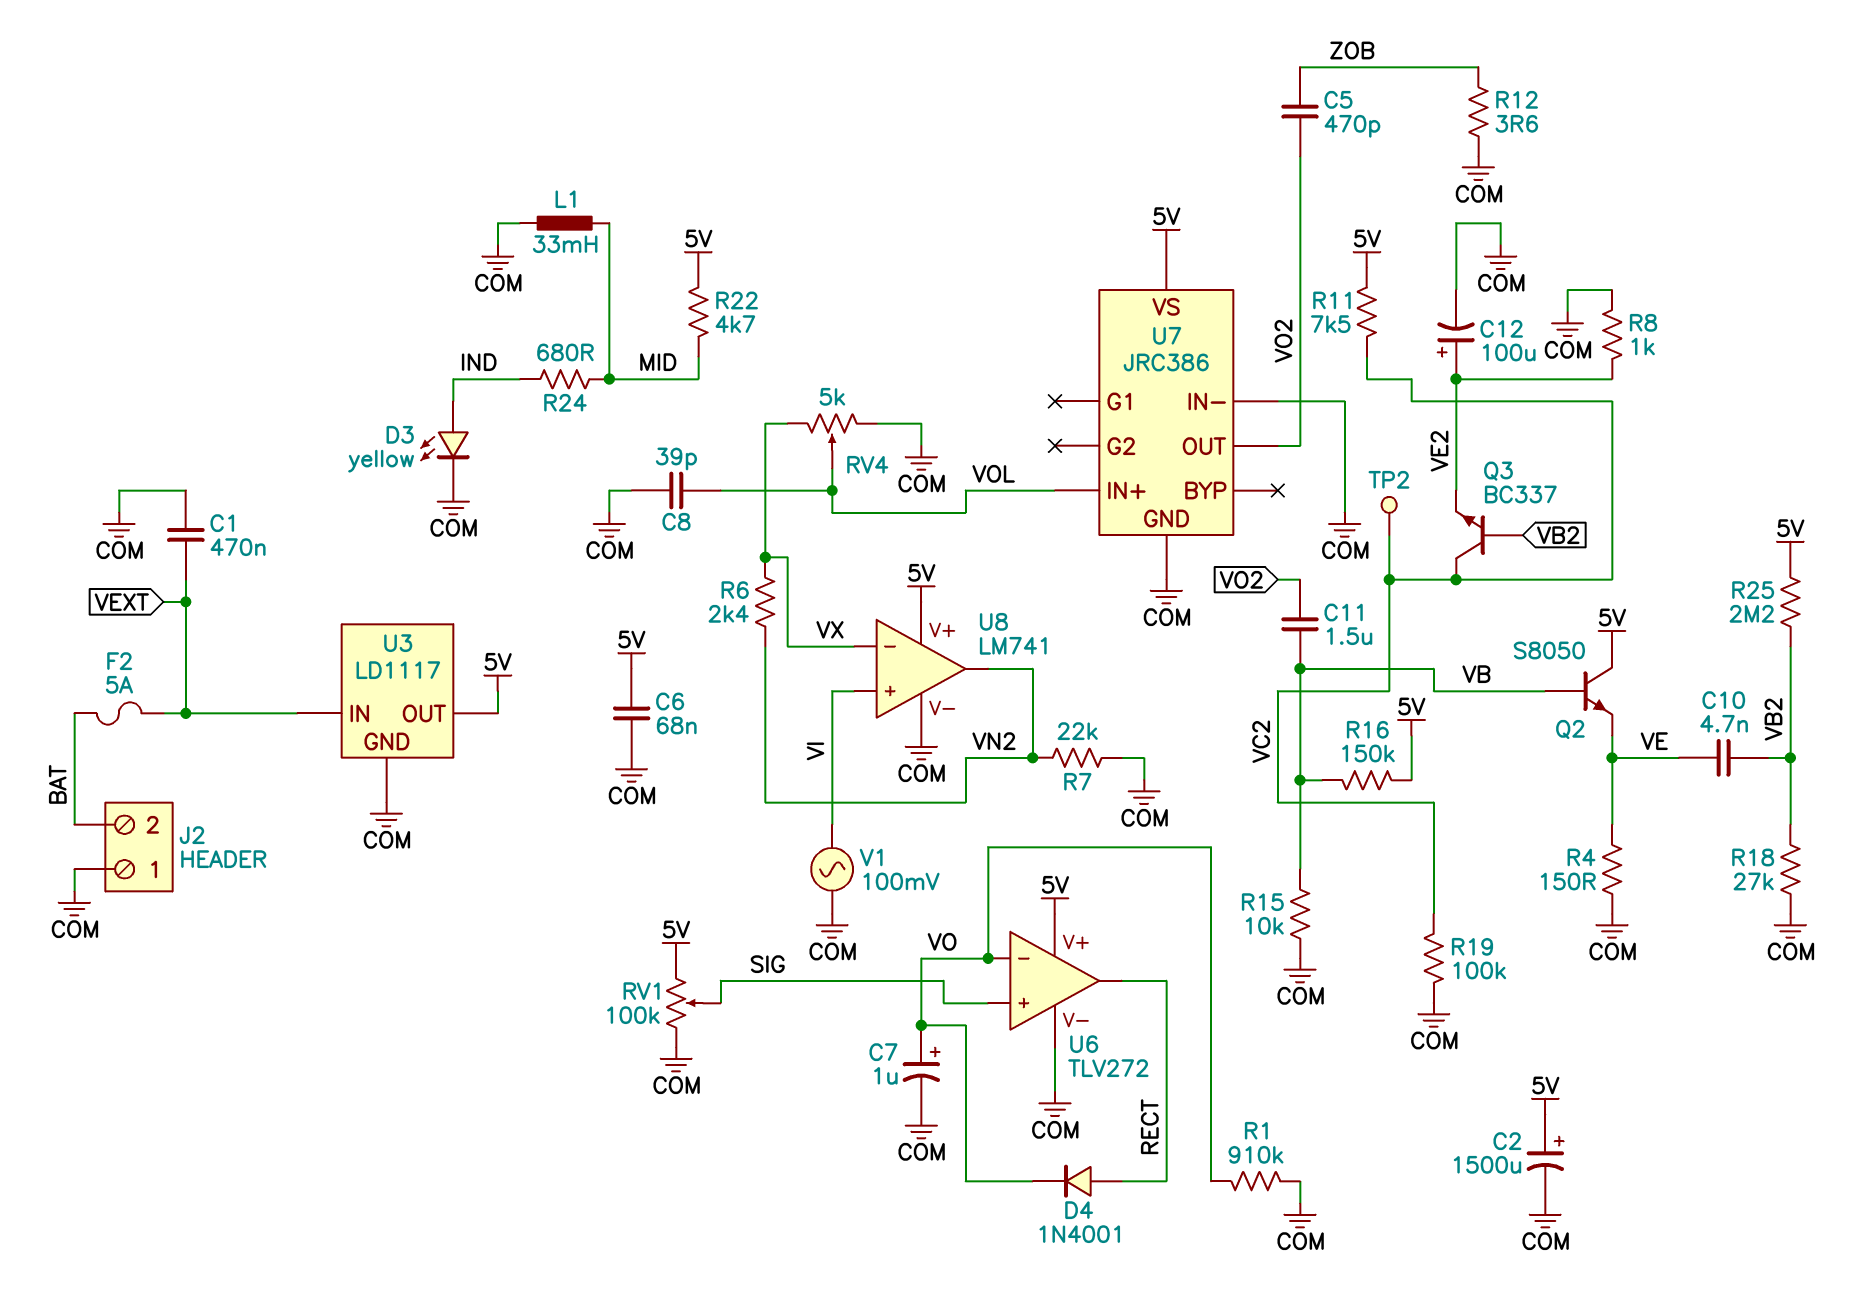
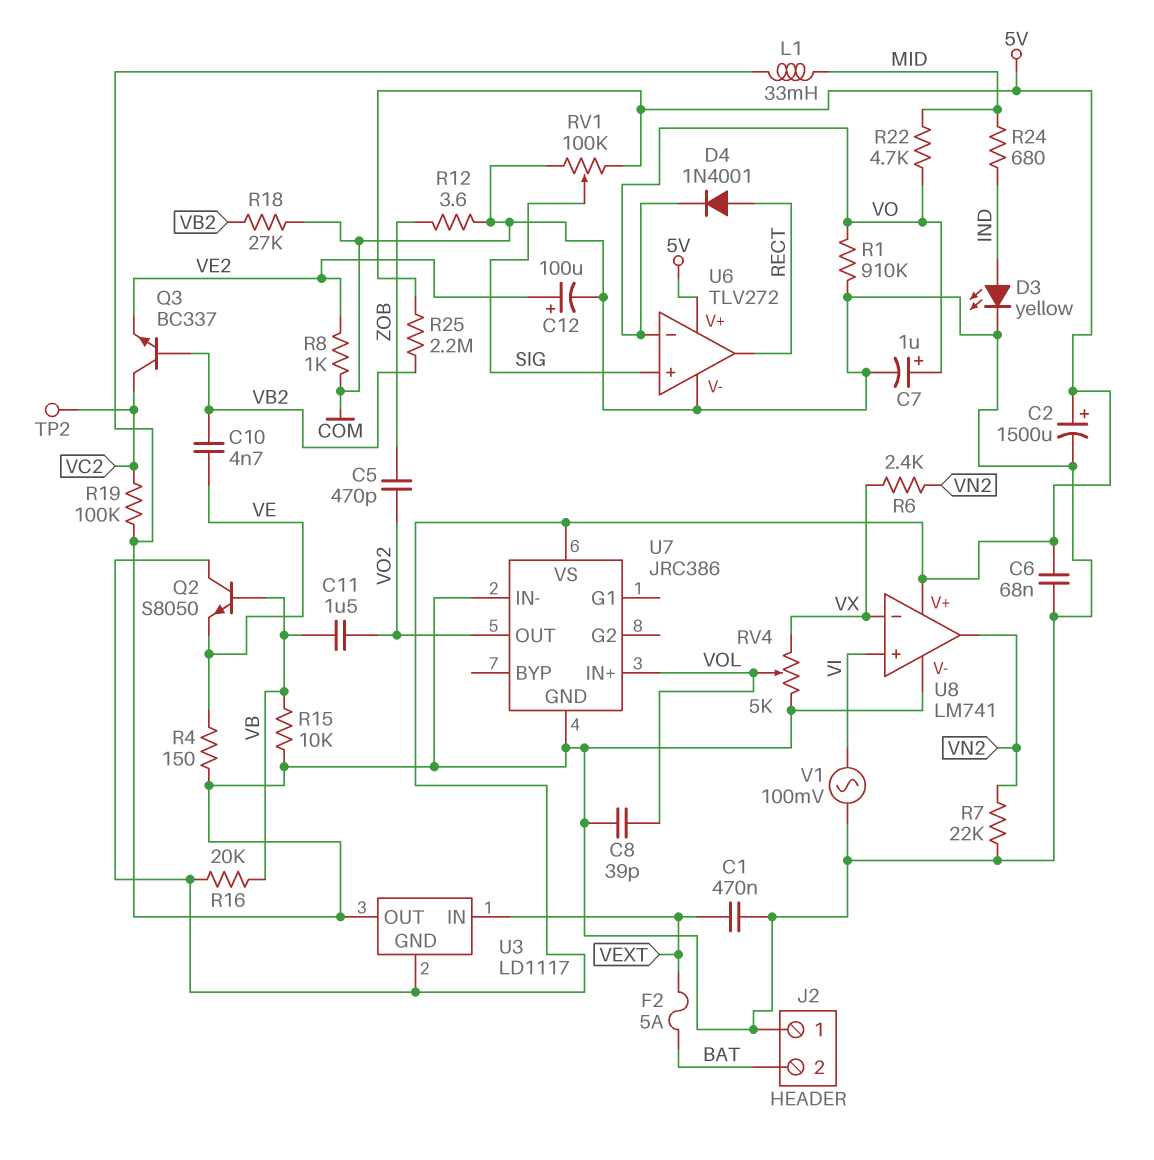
R11: 7.5k (5V, VC2) -> none
R16: 150k (5V, VB) -> 20k (5V, VB)
R22: 4.7k (5V, MID) -> 4.7k (MID, VO)
U3 pin GND: COM -> 5V
U3 pin OUT: 5V -> COM

